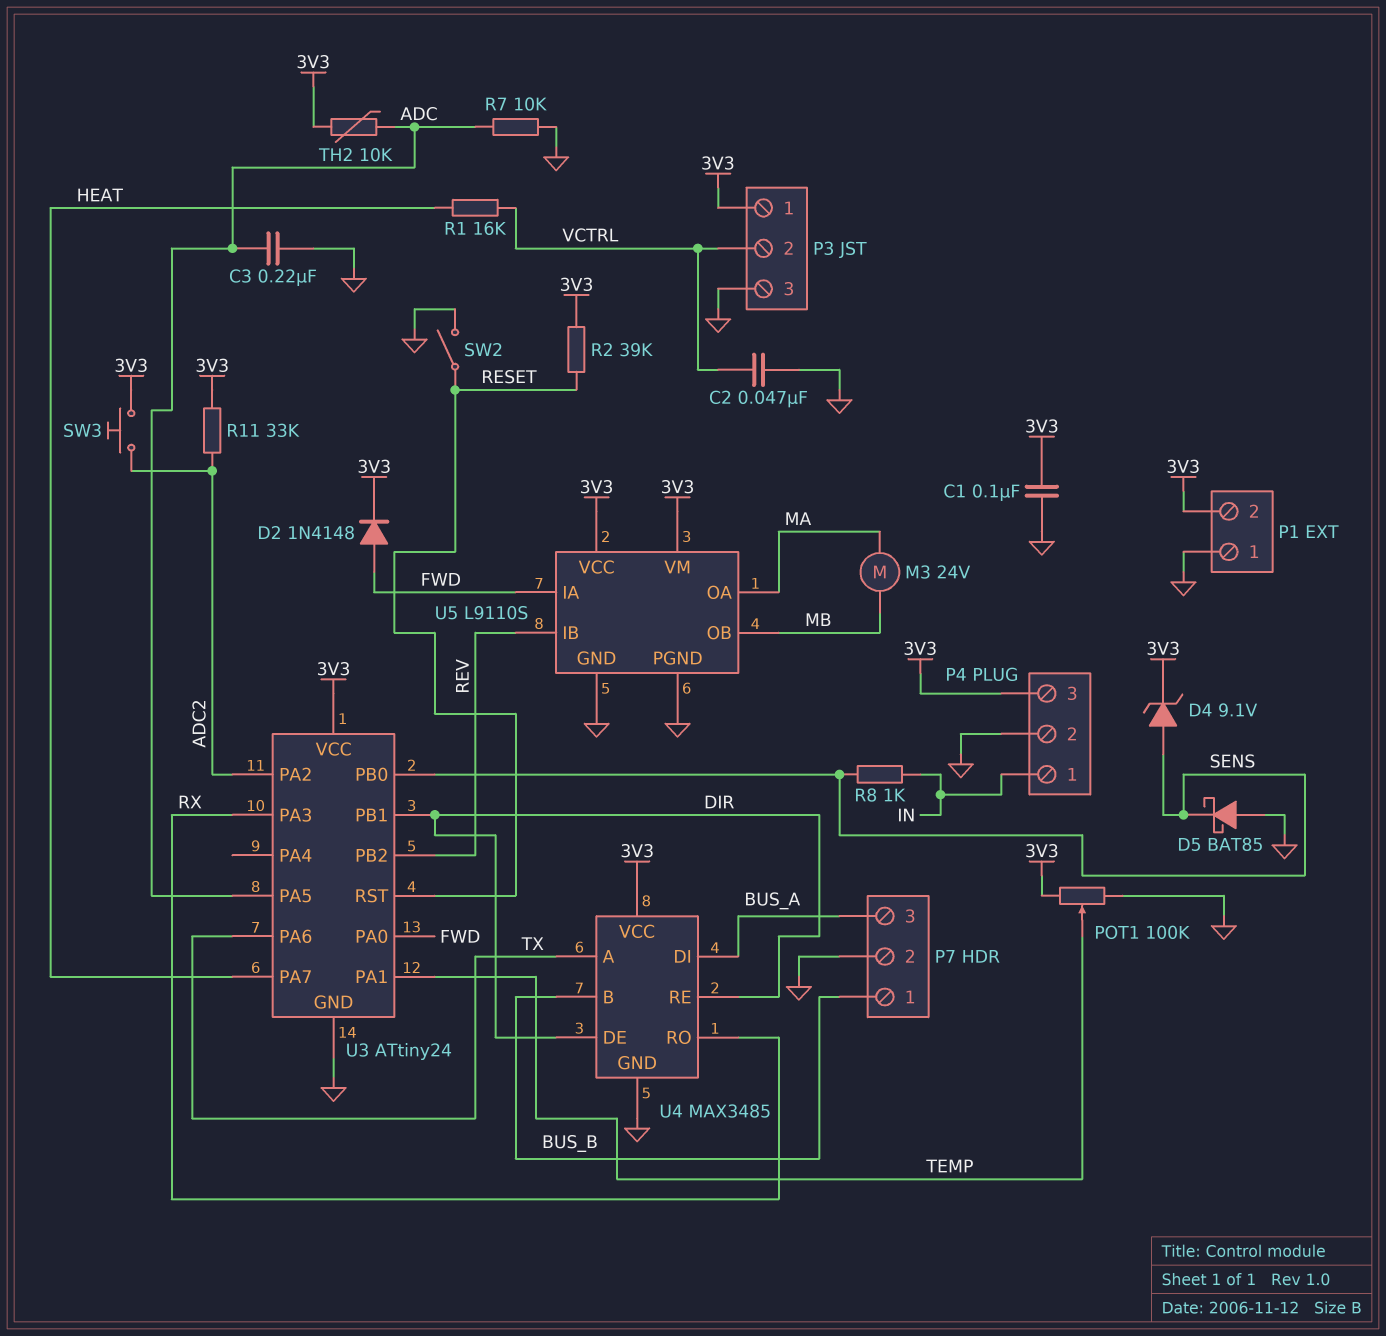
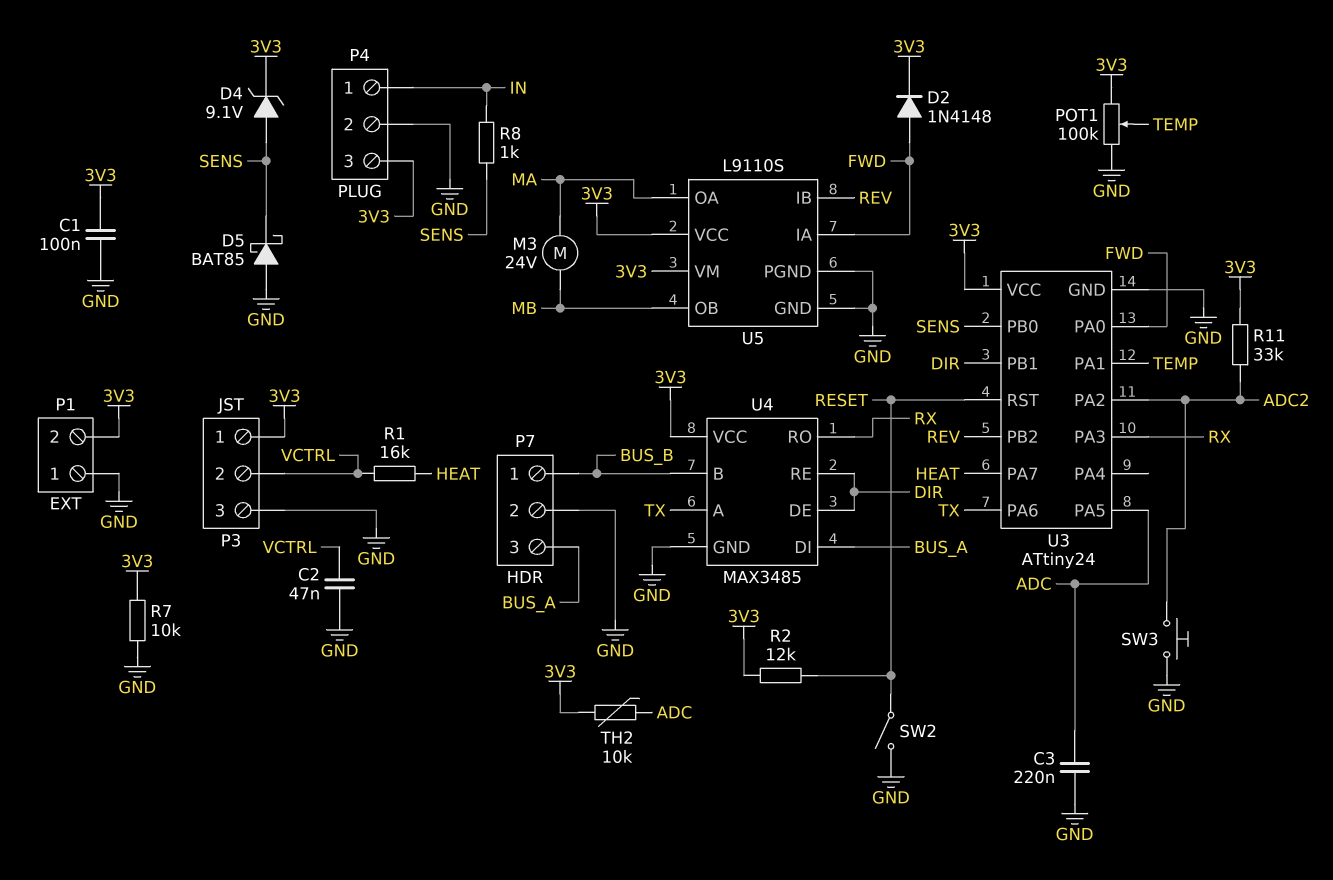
R2: 39k (3V3, RESET) -> 12k (3V3, RESET)
R7: 10k (ADC, GND) -> 10k (3V3, GND)
SW3: button (3V3, ADC2) -> button (ADC2, GND)

